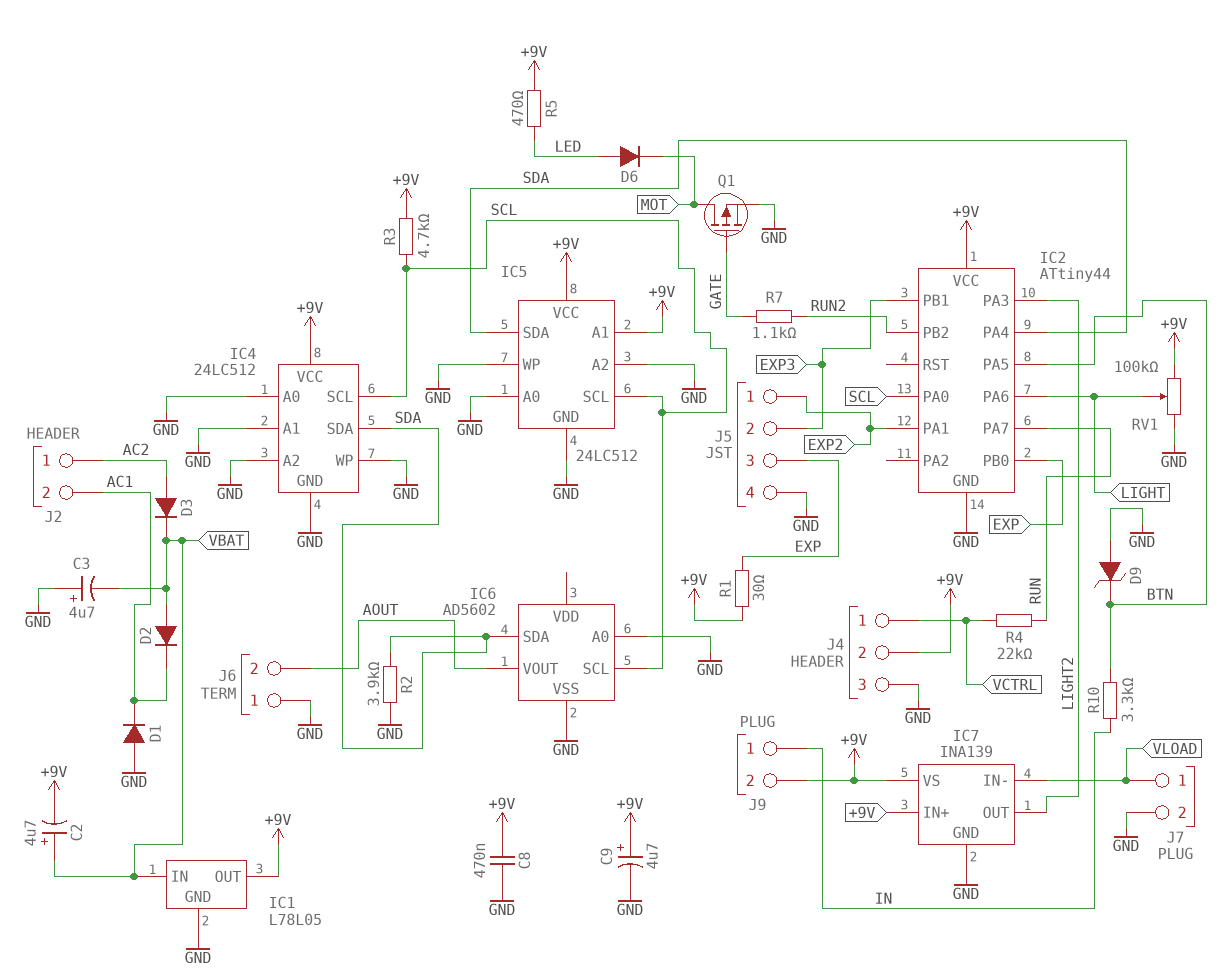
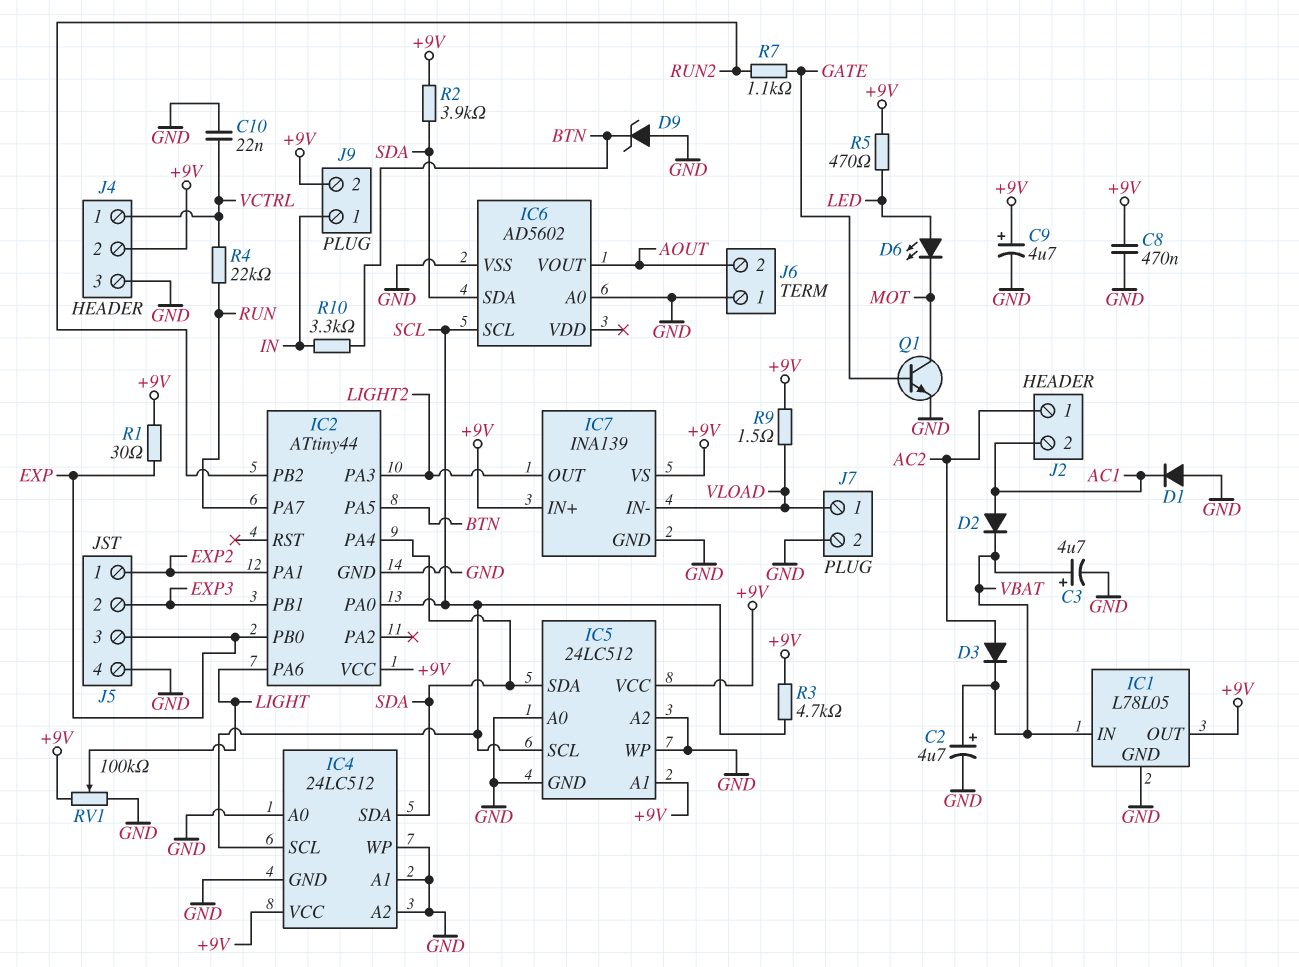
C2: 4.7uF (plus VBAT, minus +9V) -> 4.7uF (plus VBAT, minus GND)
C3: 4.7uF (plus GND, minus VBAT) -> 4.7uF (plus VBAT, minus GND)
C10: none -> 22nF (GND, VCTRL)
D2: diode (A VBAT, K AC1) -> diode (A AC1, K VBAT)
D6: diode (A LED, K MOT) -> LED (A LED, K MOT)
Q1: PMOS (G GATE, D MOT, S GND) -> NPN (B GATE, C MOT, E GND)
R2: 3.9k (GND, SDA) -> 3.9k (+9V, SDA)
R9: none -> 1.5 (+9V, VLOAD)

